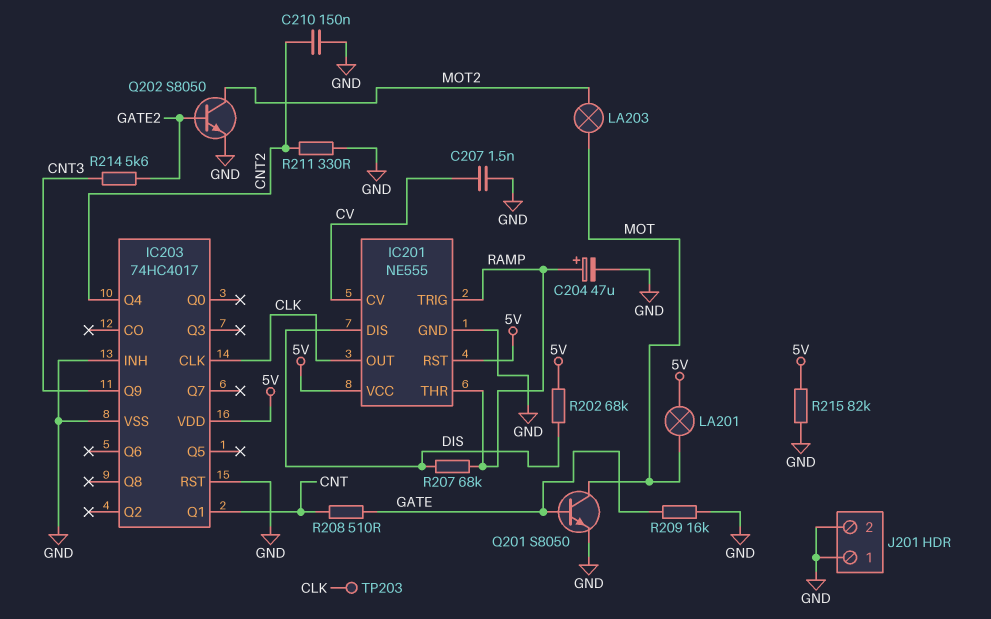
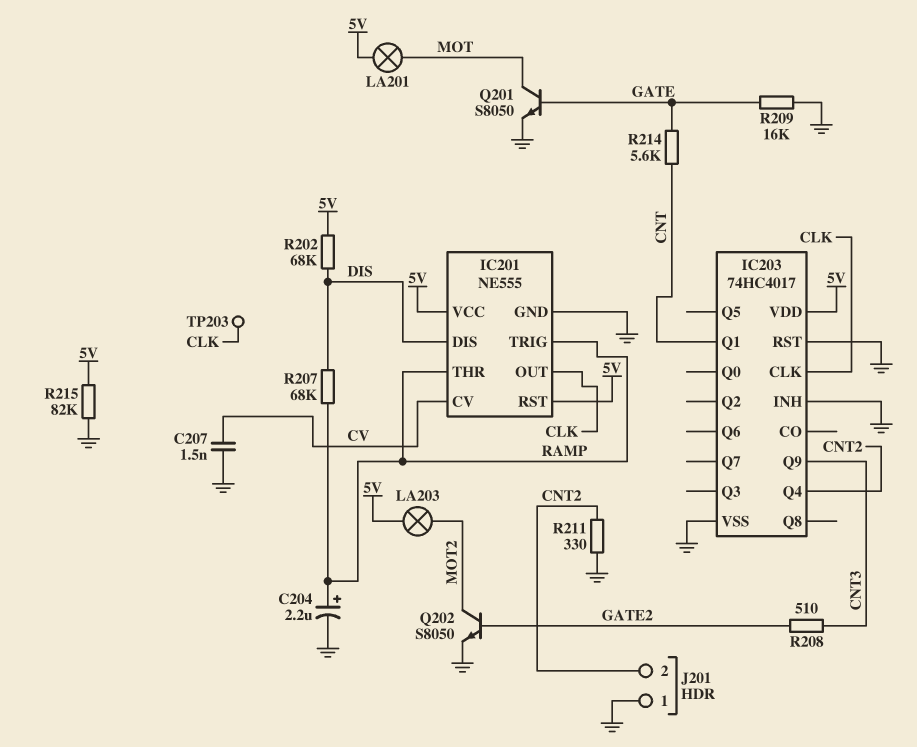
C204: 47uF (plus RAMP, minus GND) -> 2.2uF (plus RAMP, minus GND)
C210: 150nF (CNT2, GND) -> none
J201 pin 2: GND -> CNT2
LA203: lamp (MOT, MOT2) -> lamp (5V, MOT2)
R208: 510 (CNT, GATE) -> 510 (CNT3, GATE2)
R214: 5.6k (CNT3, GATE2) -> 5.6k (CNT, GATE)

